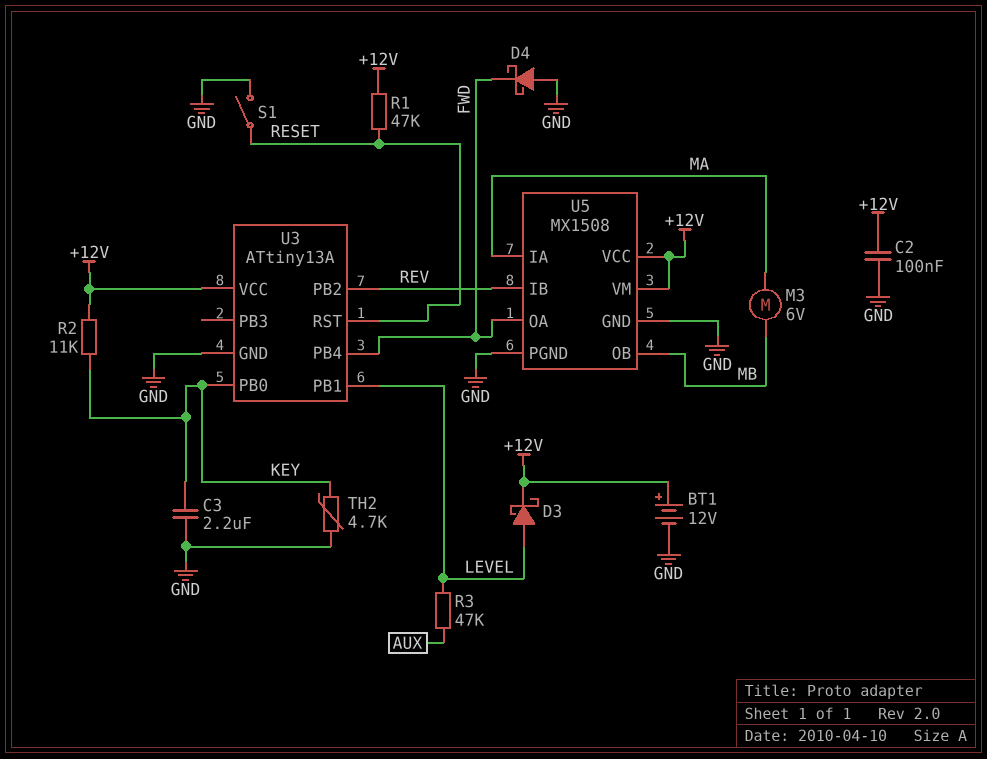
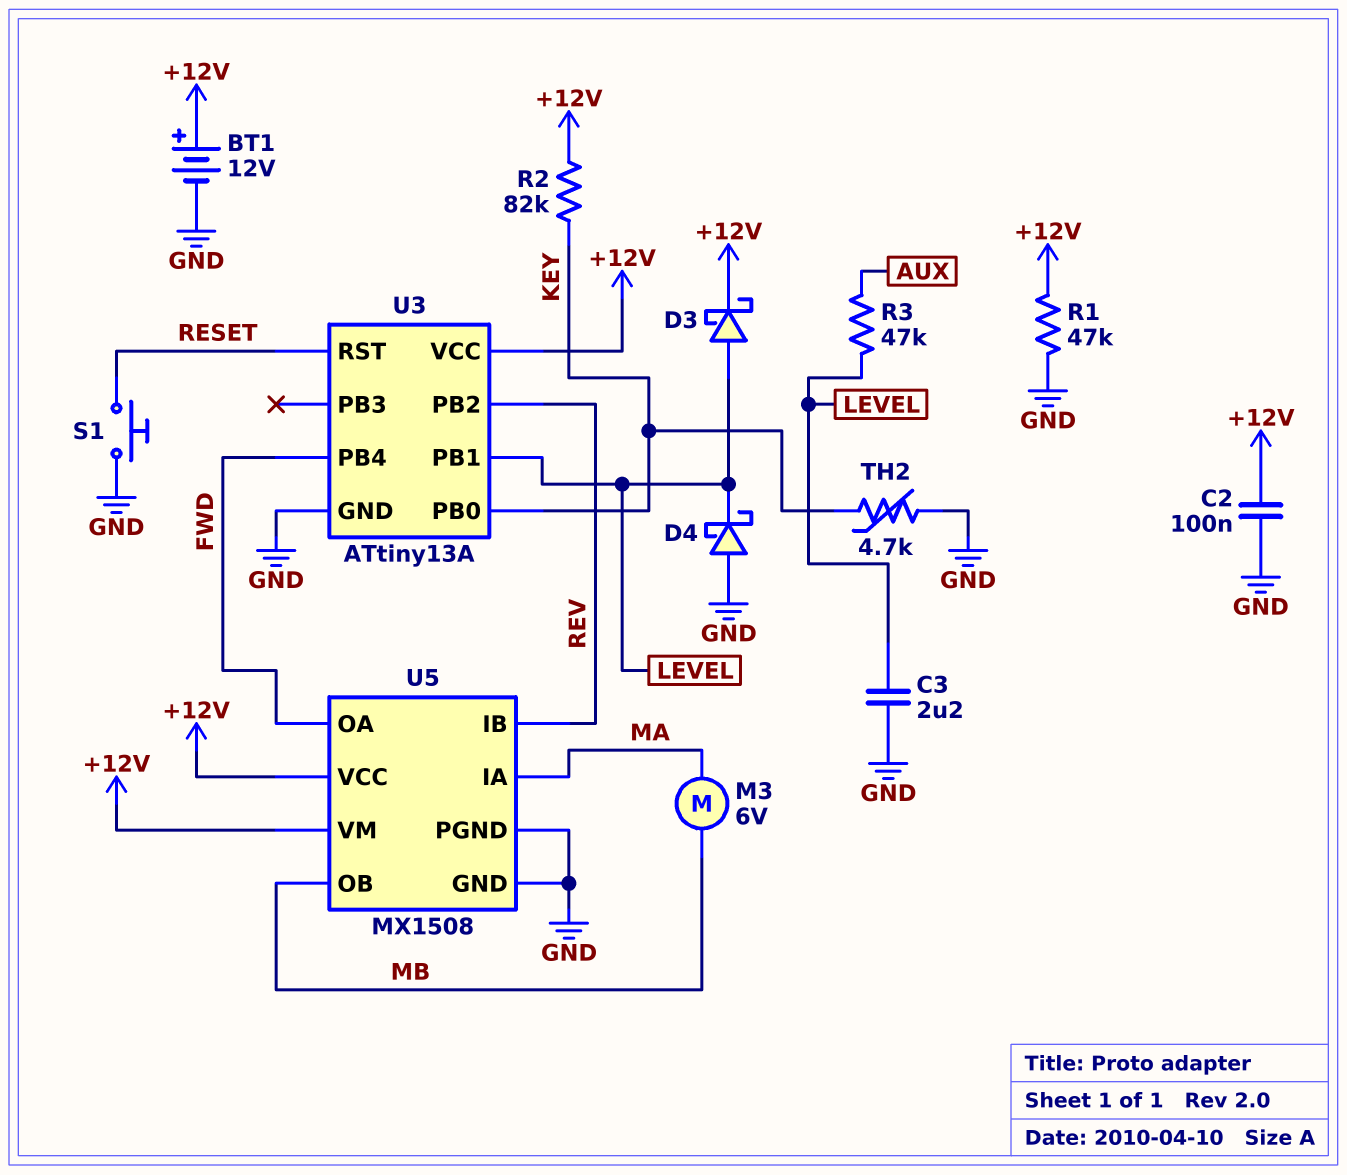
C3: 2.2uF (GND, KEY) -> 2.2uF (GND, LEVEL)
D4: schottky (A GND, K FWD) -> schottky (A GND, K LEVEL)
R1: 47k (+12V, RESET) -> 47k (+12V, GND)
R2: 11k (+12V, KEY) -> 82k (+12V, KEY)
S1: switch (GND, RESET) -> button (GND, RESET)

